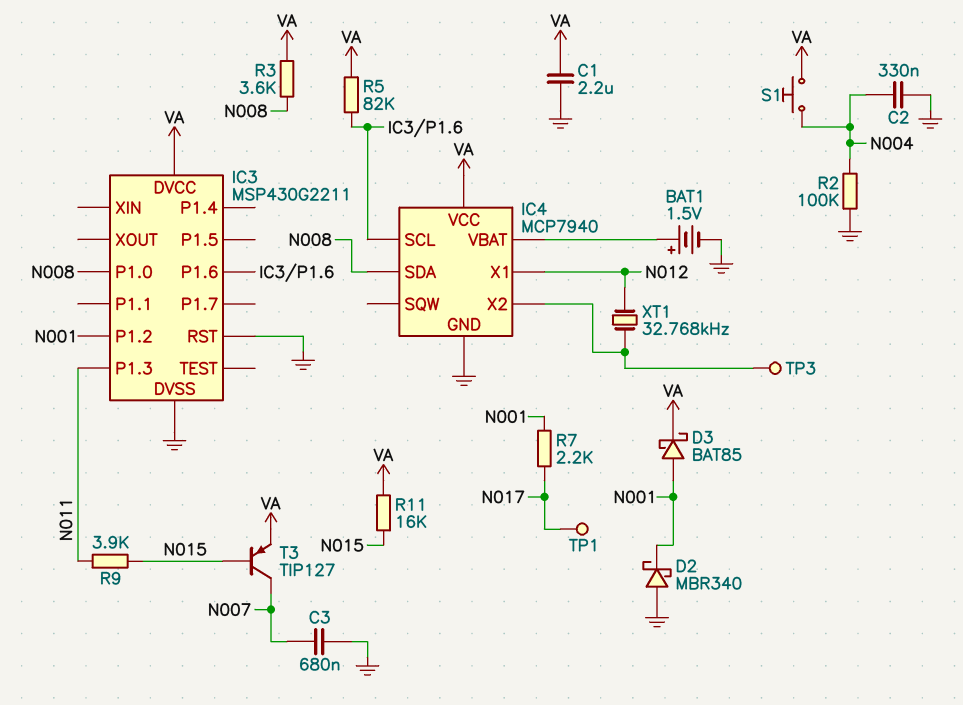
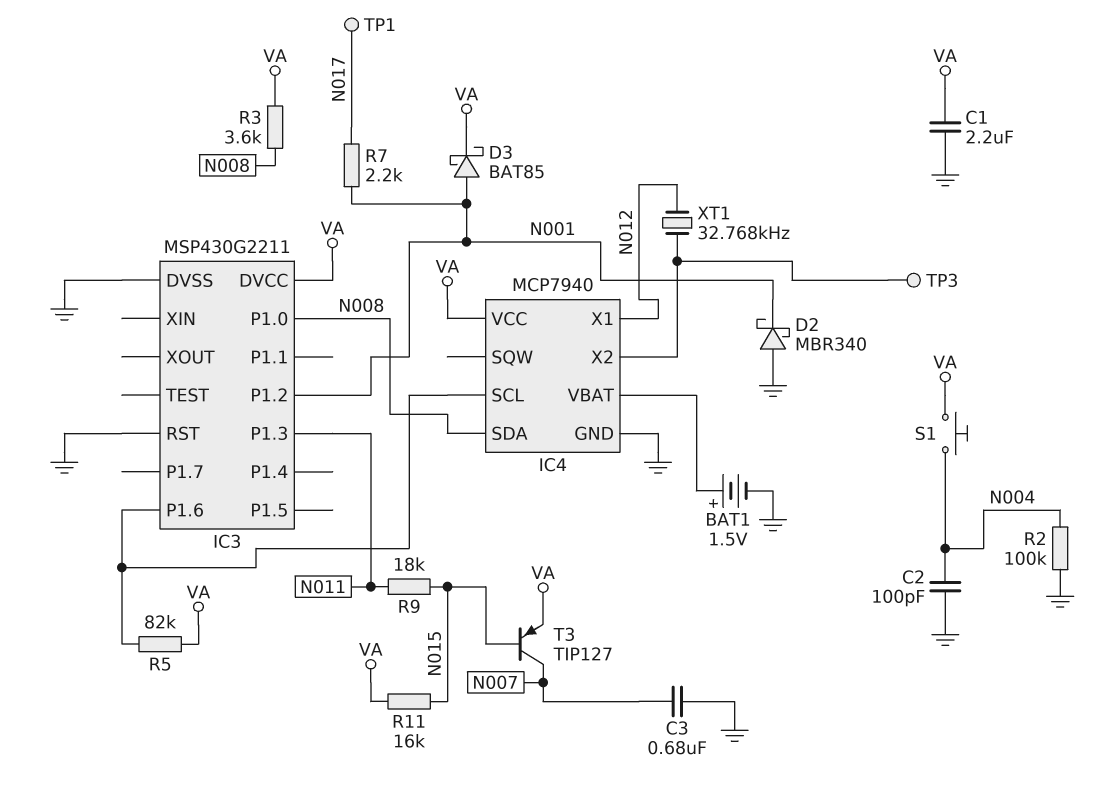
C2: 330nF (GND, N004) -> 100pF (GND, N004)
R9: 3.9k (N011, N015) -> 18k (N011, N015)

